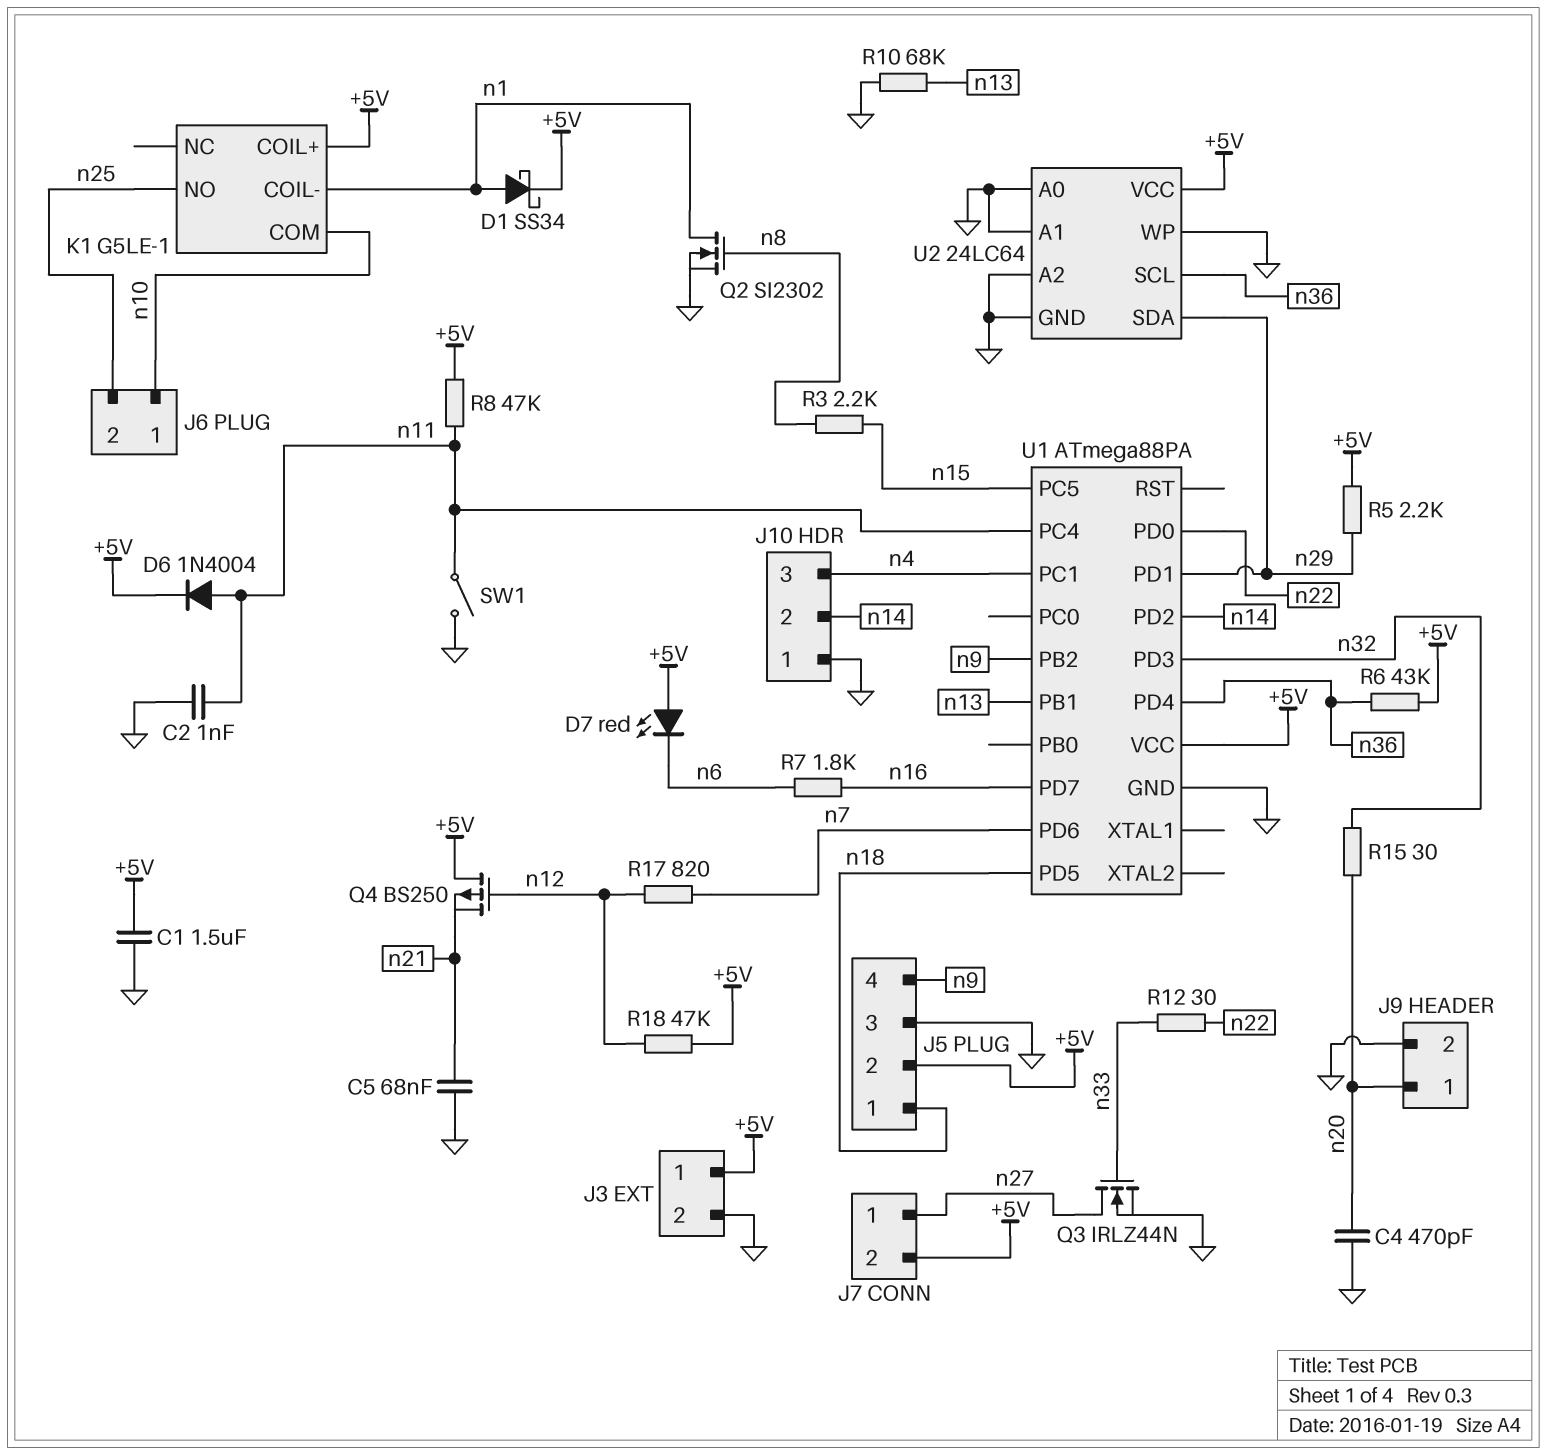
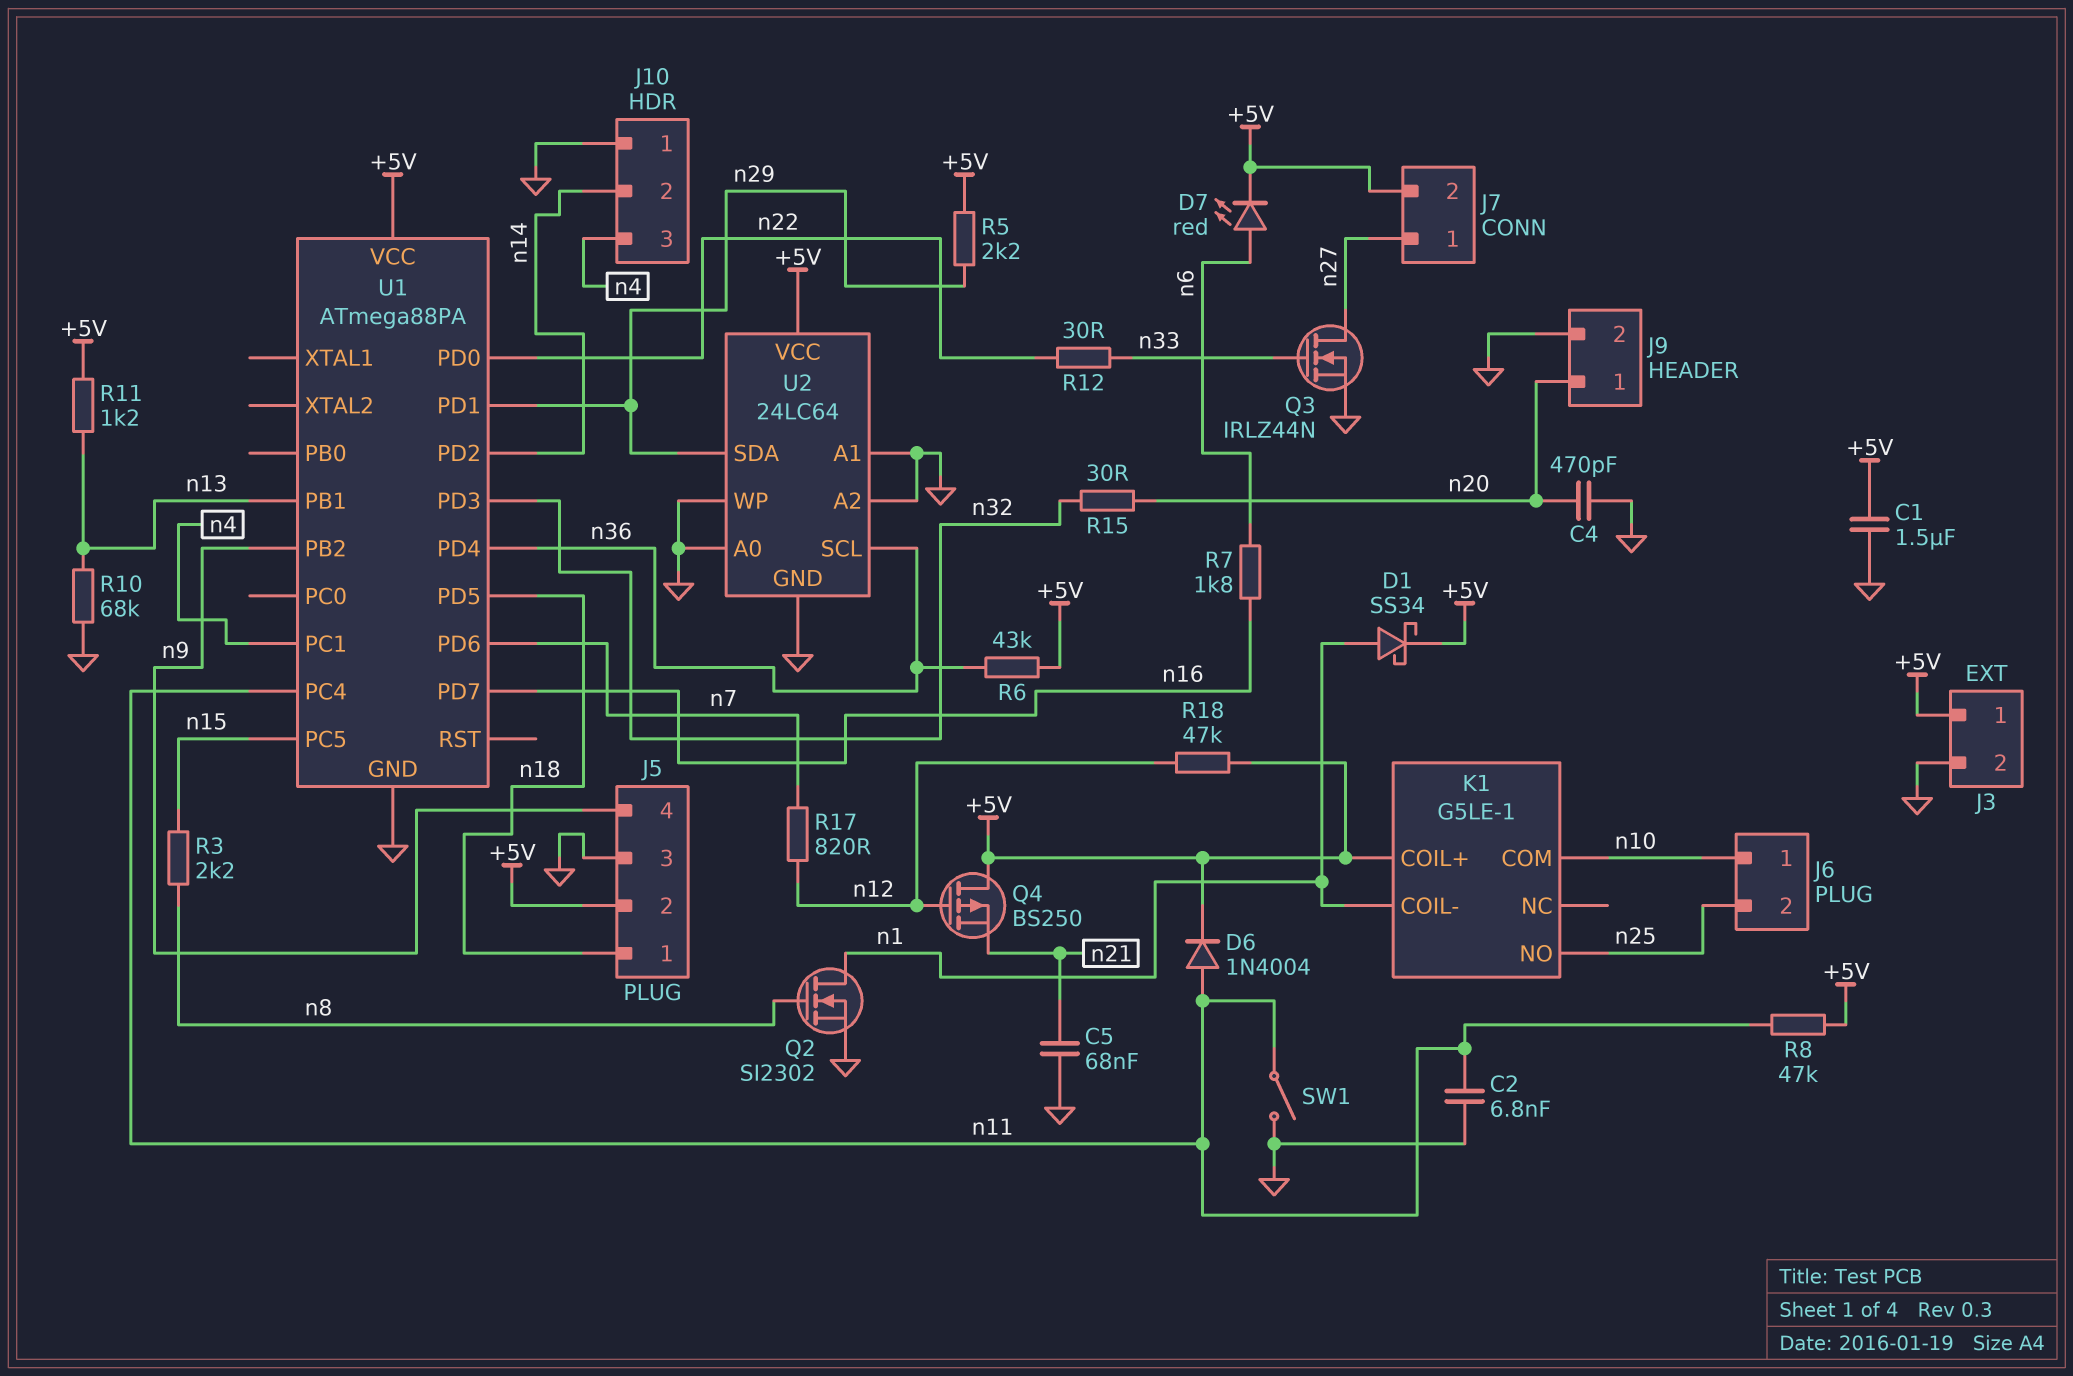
C2: 1nF (GND, n11) -> 6.8nF (GND, n11)
D7: LED red (A +5V, K n6) -> LED red (A n6, K +5V)
R11: none -> 1.2k (+5V, n13)

